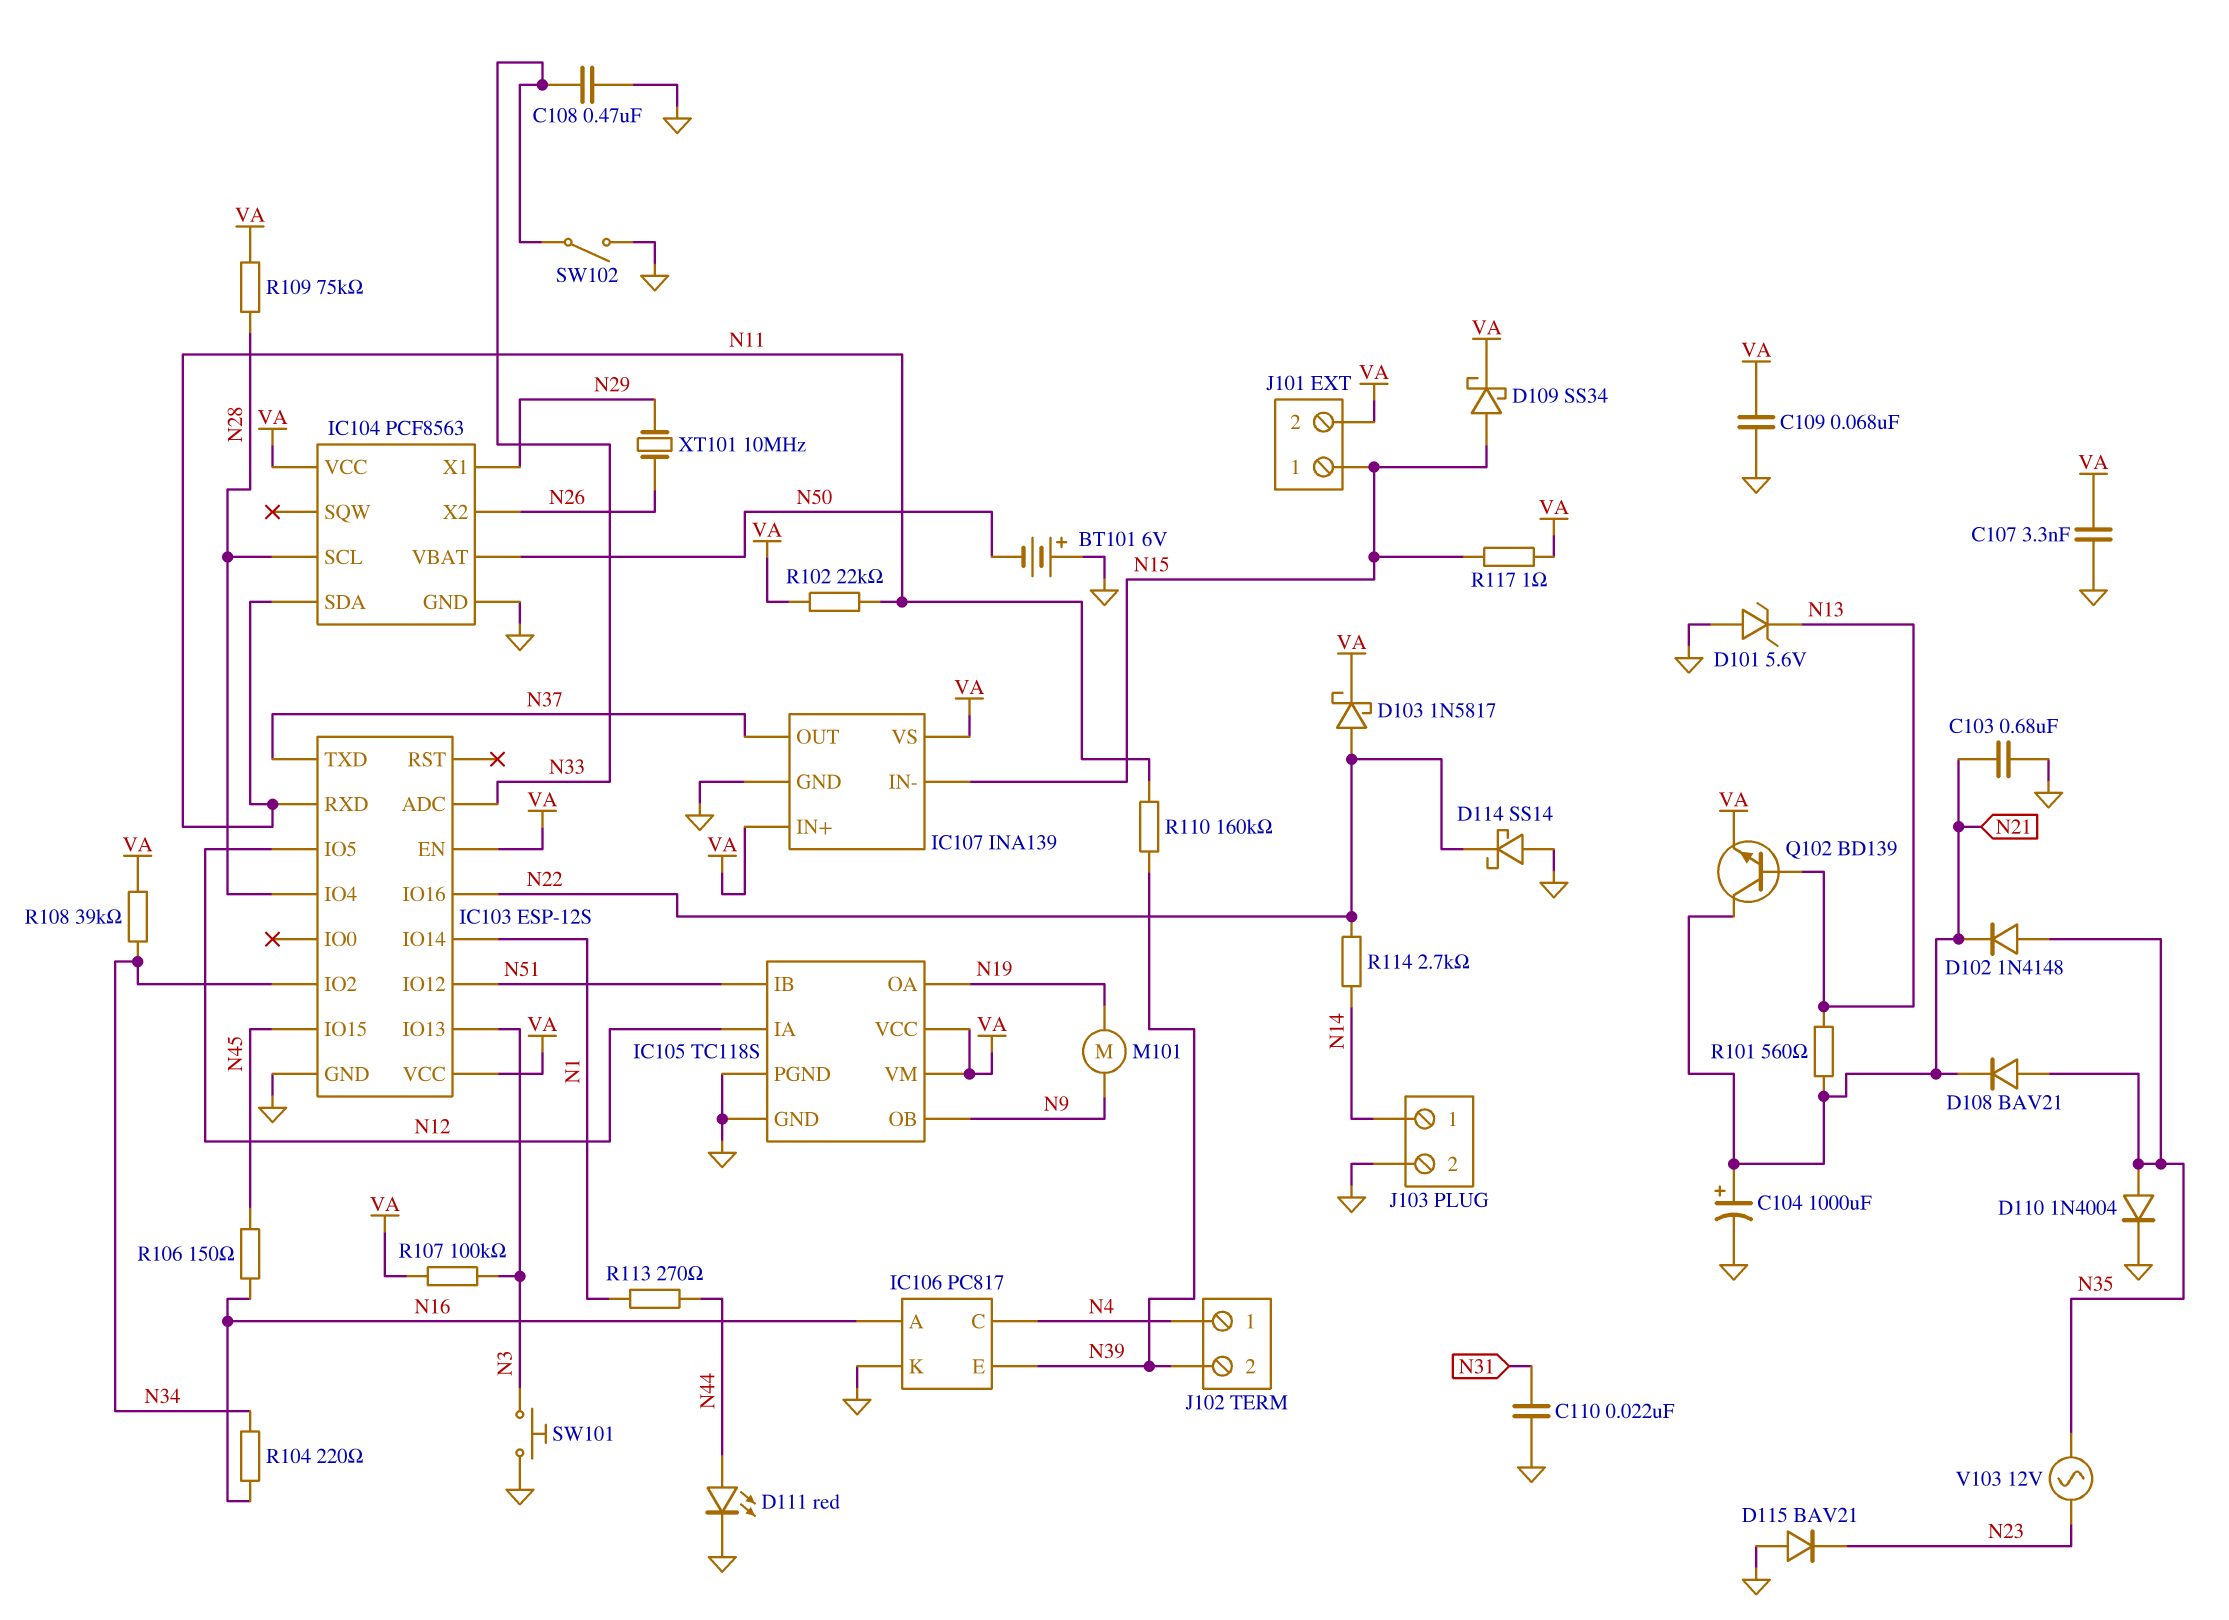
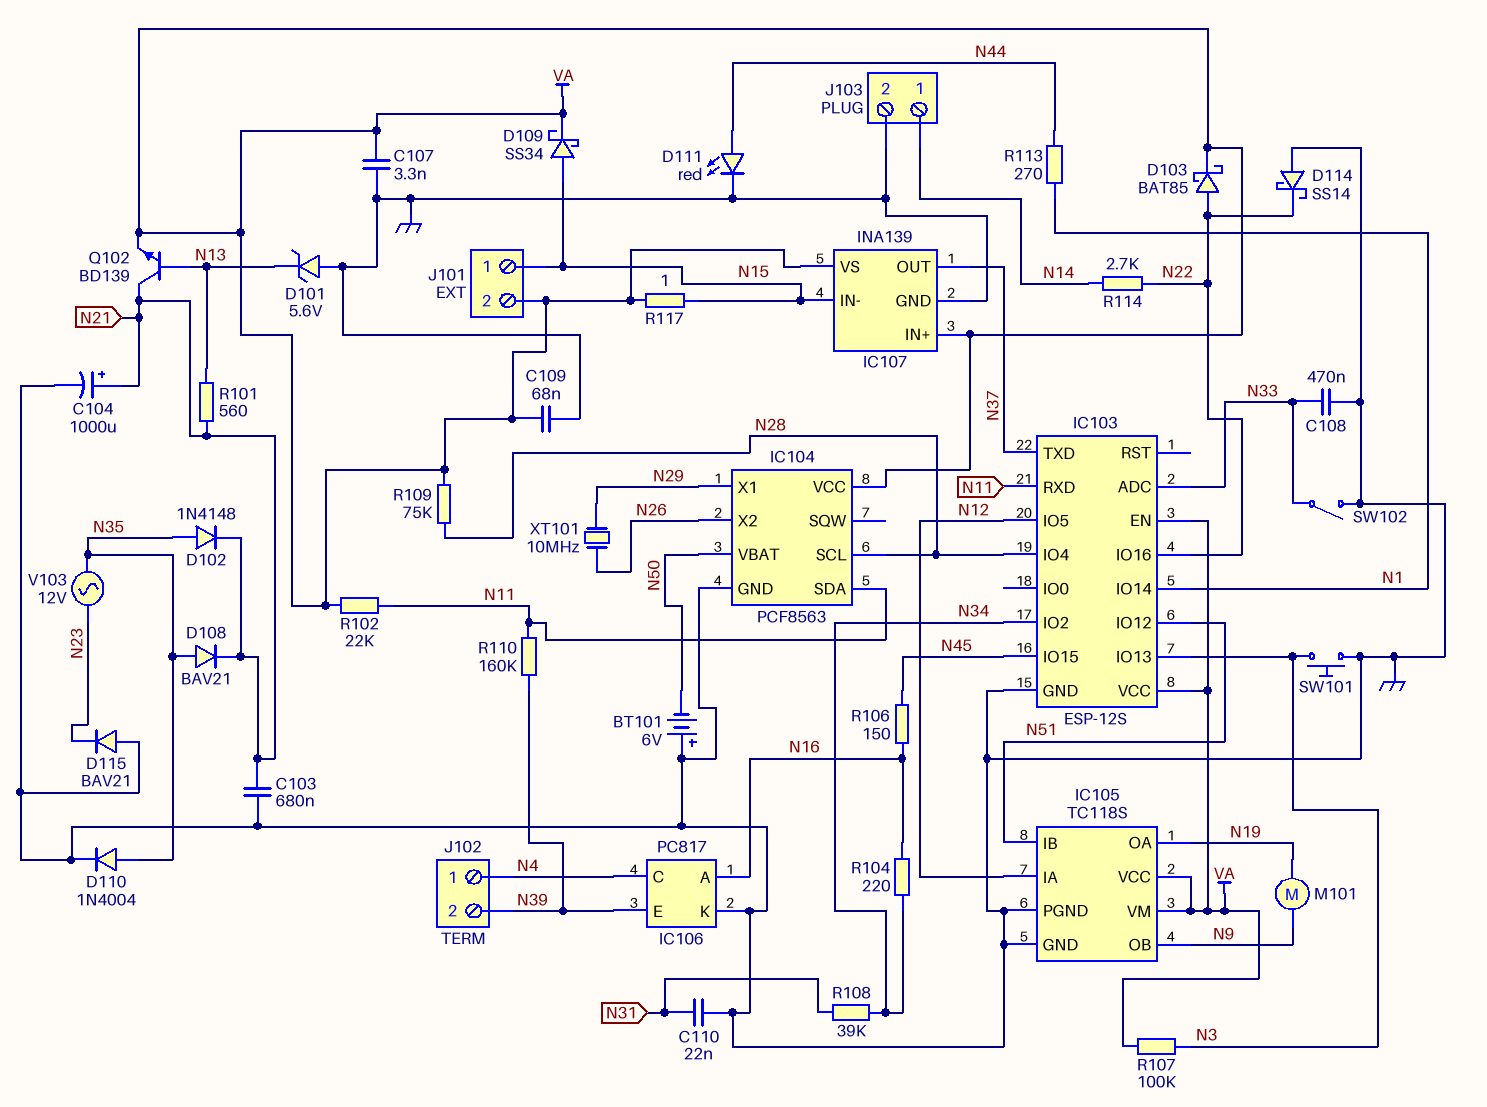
D103: schottky 1N5817 (A N22, K VA) -> schottky BAT85 (A N22, K VA)
R108: 39k (N34, VA) -> 39k (N31, N34)

